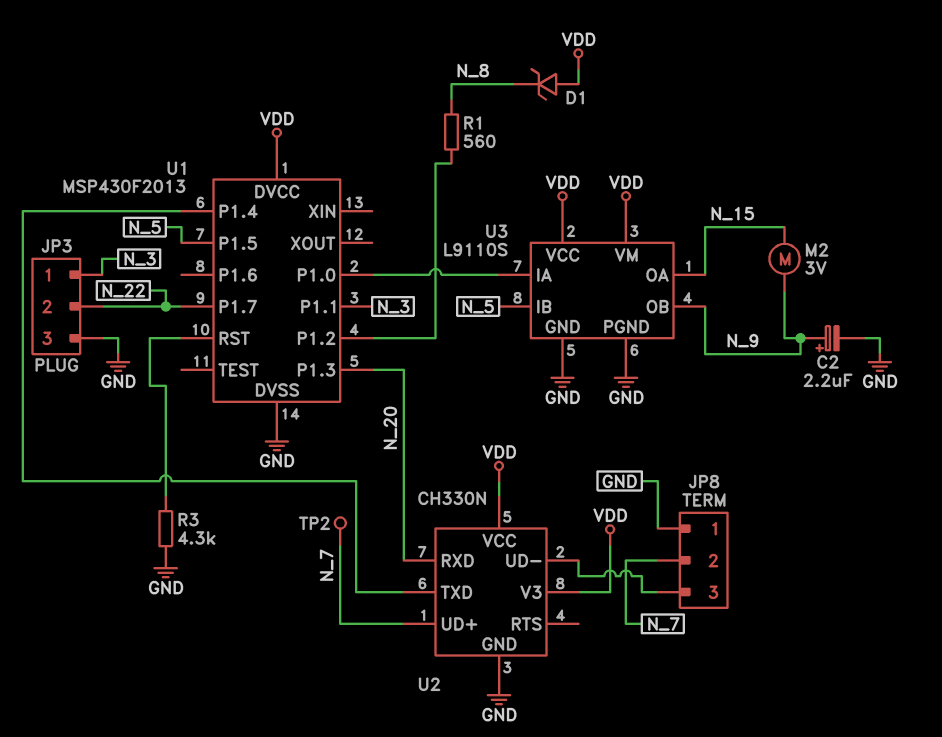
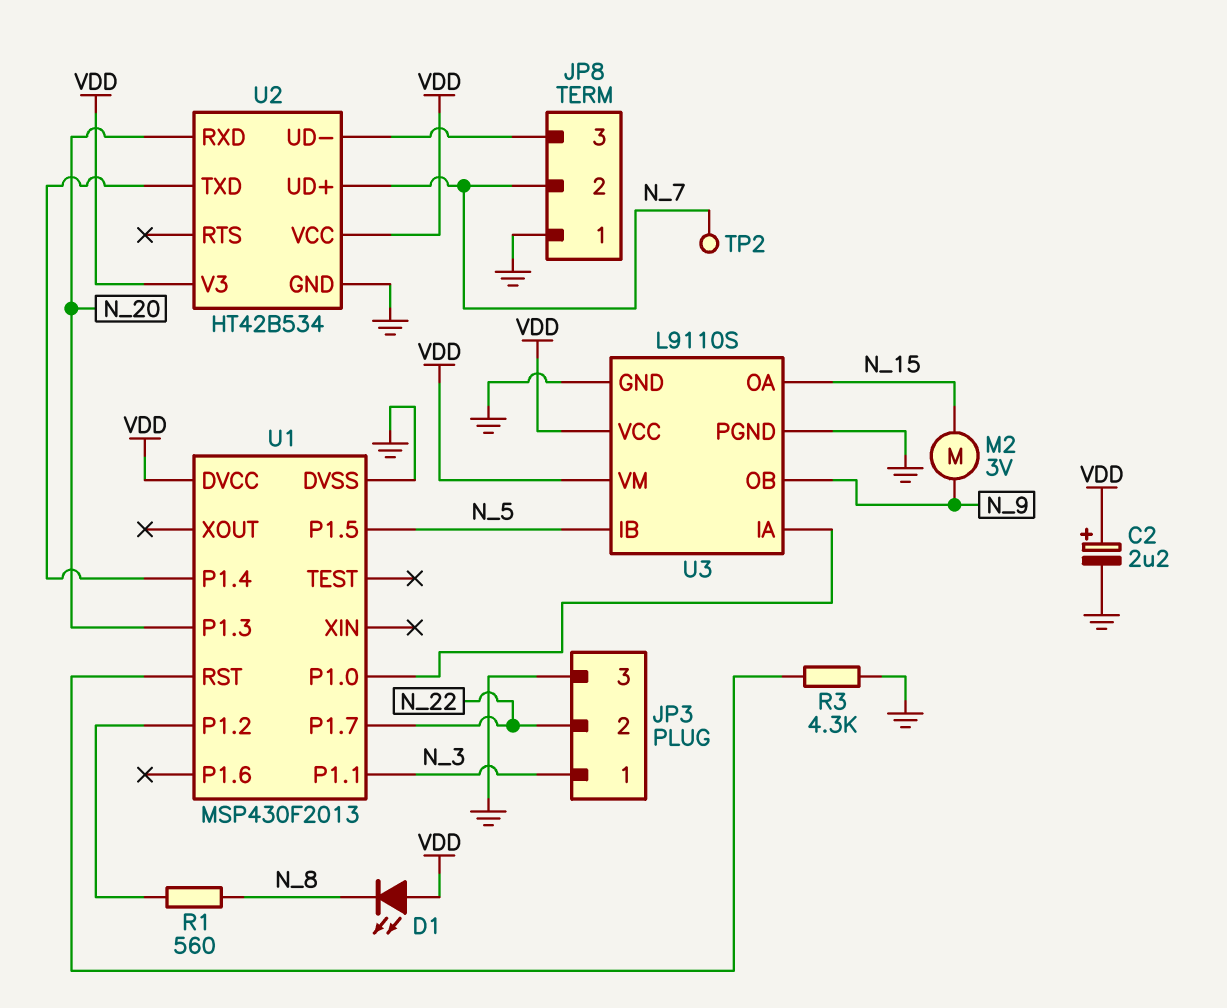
C2: 2.2uF (plus N_9, minus GND) -> 2.2uF (plus VDD, minus GND)
D1: zener (A VDD, K N_8) -> LED (A VDD, K N_8)
U2: CH330N -> HT42B534

